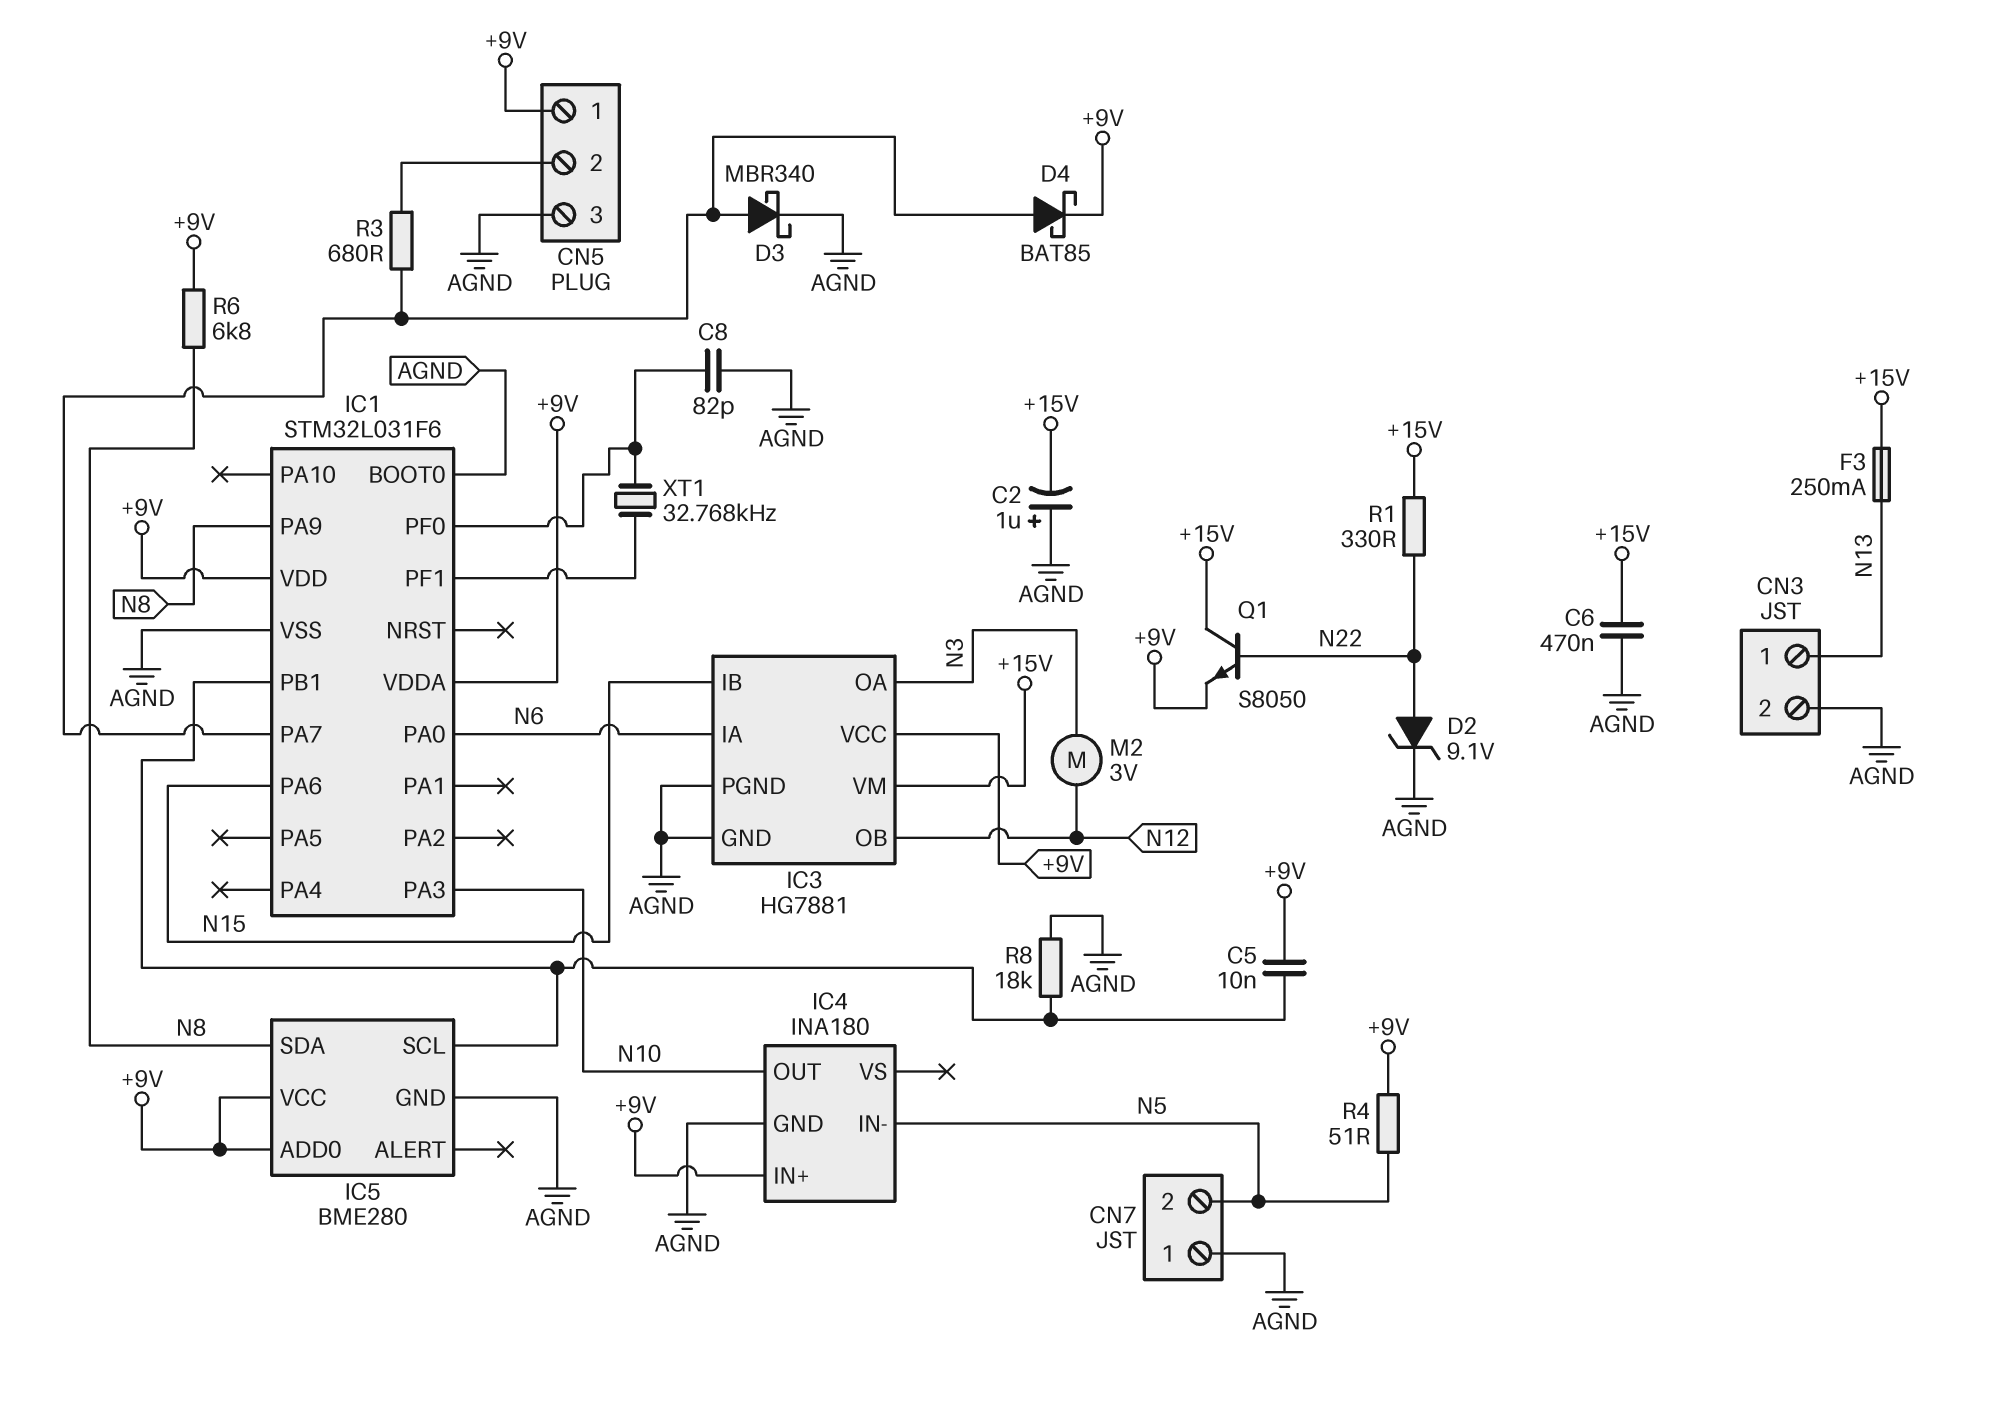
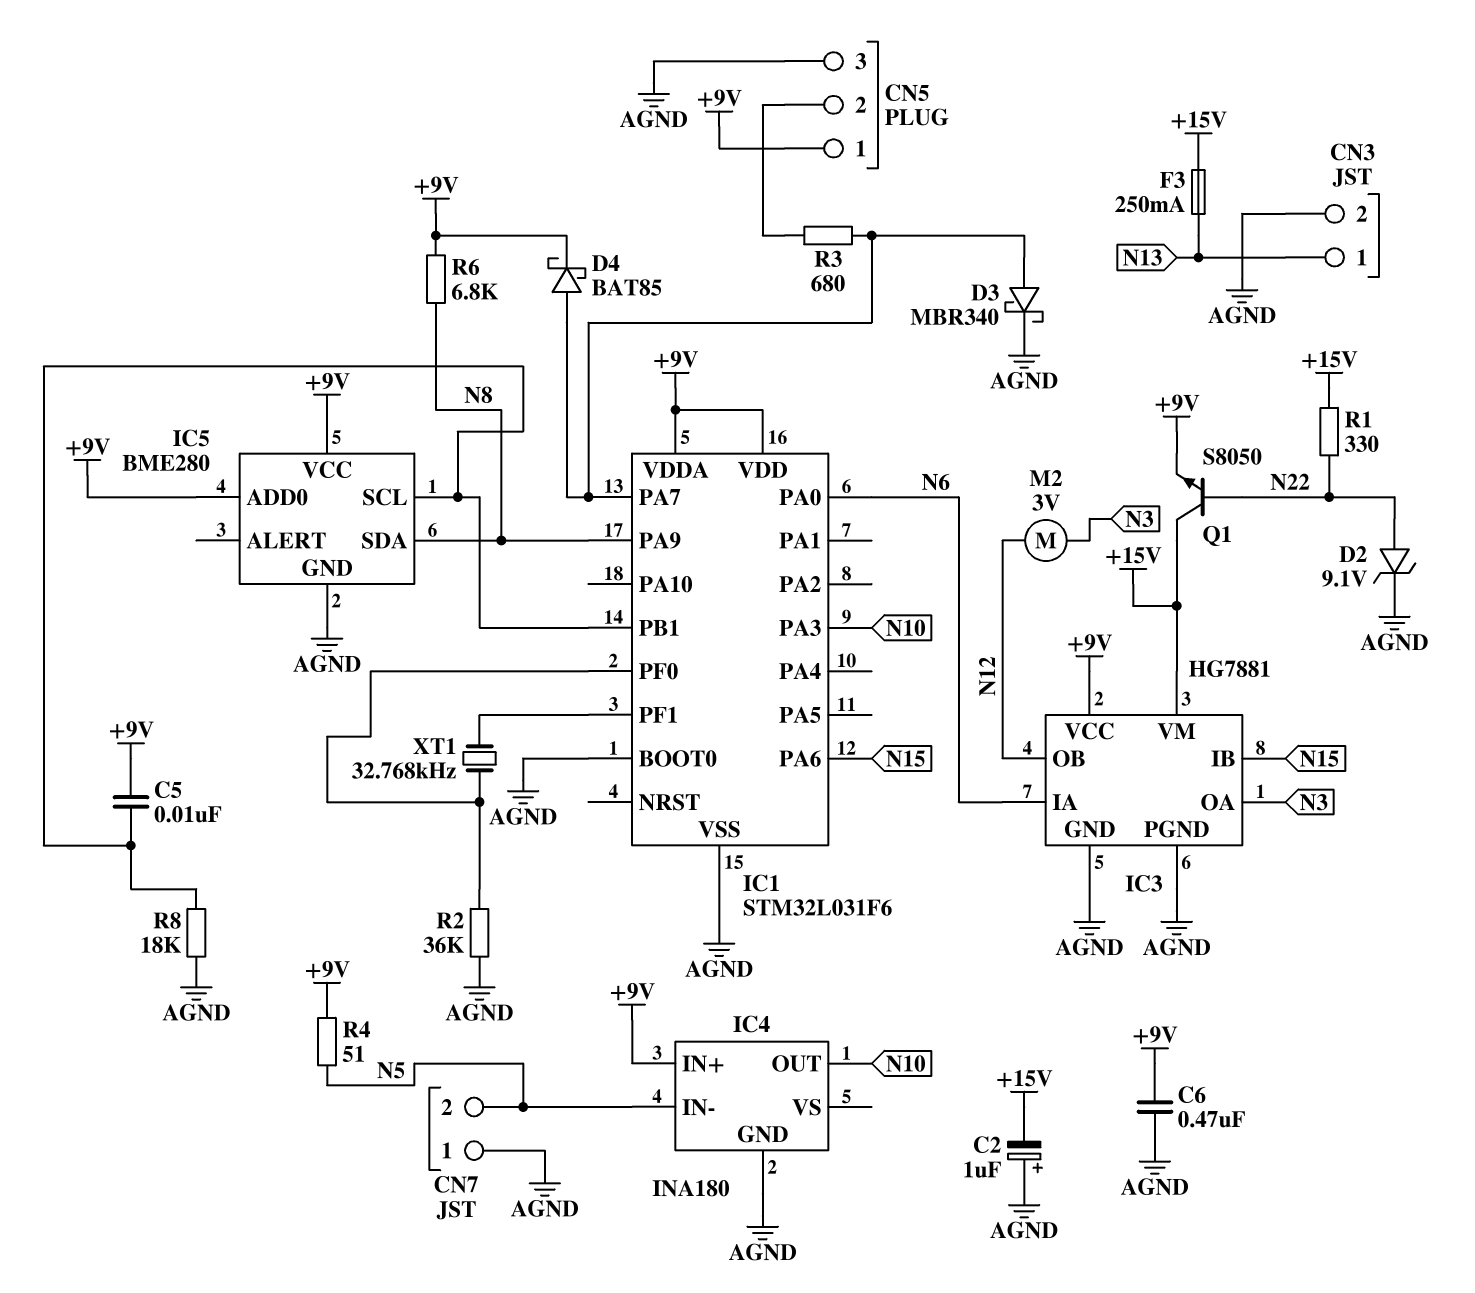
C6: 470nF (+15V, AGND) -> 470nF (+9V, AGND)
C8: 82pF (AGND, IC1/PF0) -> none
R2: none -> 36k (AGND, IC1/PF0)

